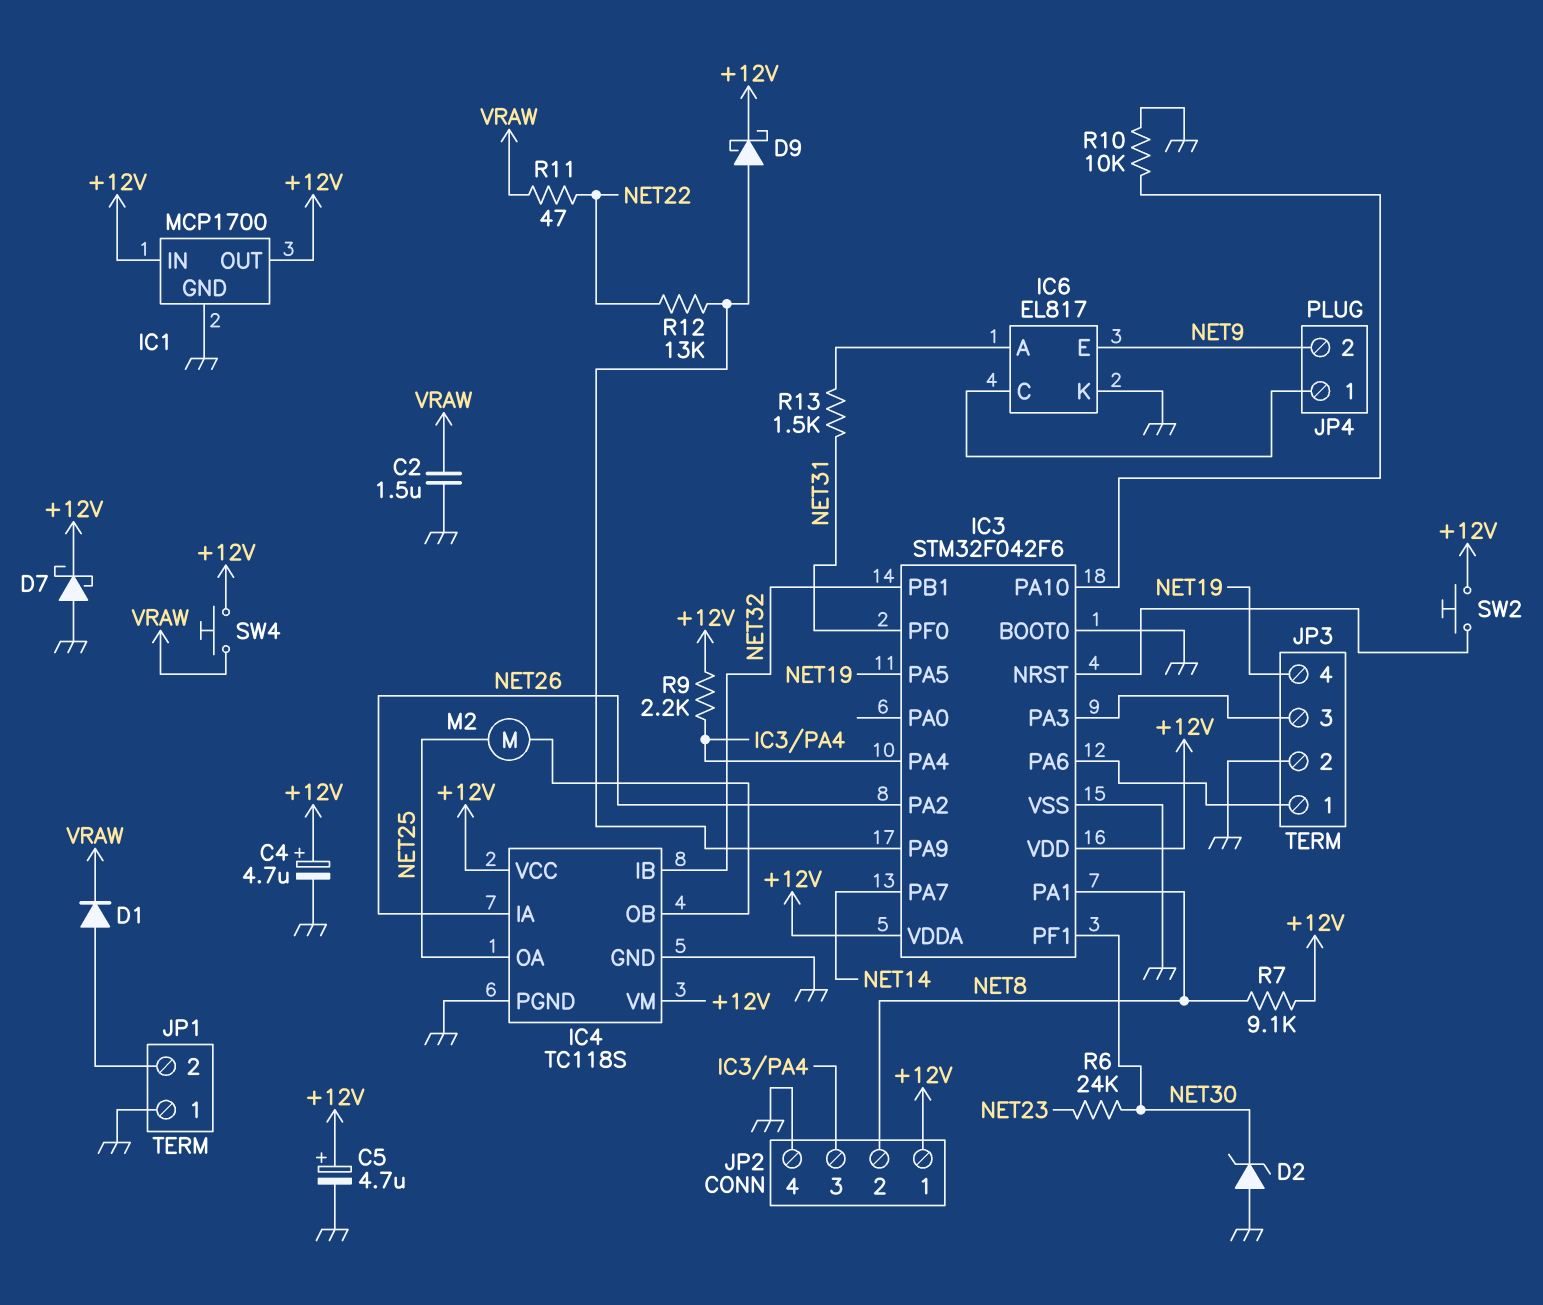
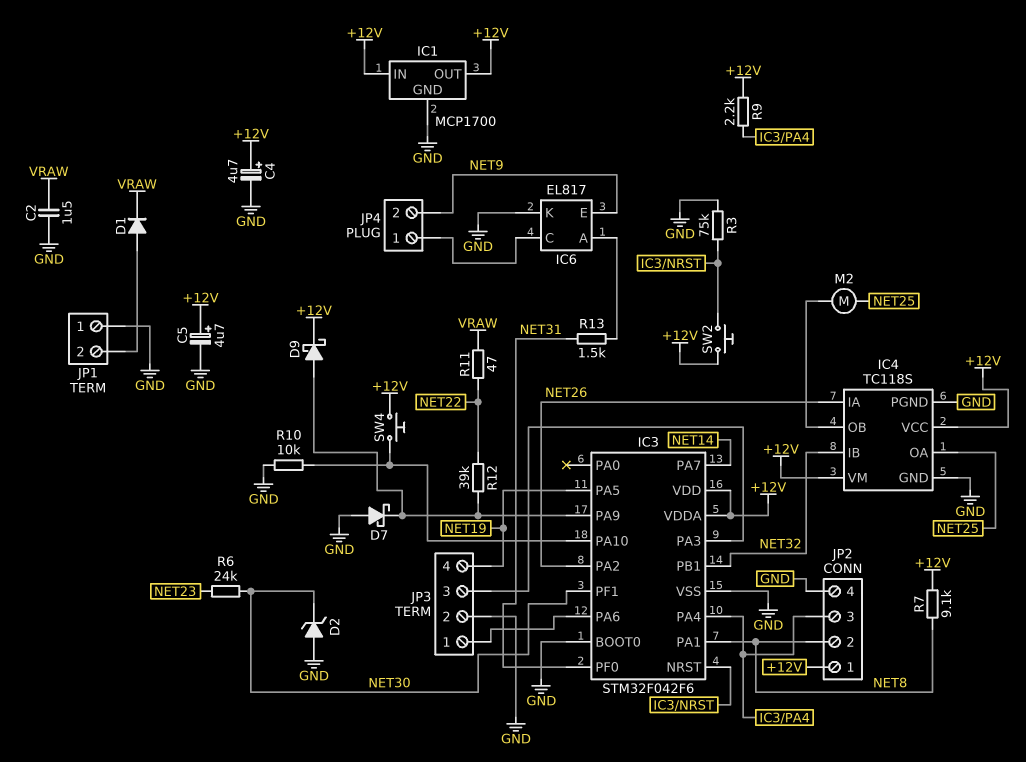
D7: schottky (A GND, K +12V) -> schottky (A GND, K IC3/PA9)
R3: none -> 75k (GND, IC3/NRST)
R12: 13k (IC3/PA9, NET22) -> 39k (IC3/PA9, NET22)
SW4: button (+12V, VRAW) -> button (+12V, IC3/PA10)

